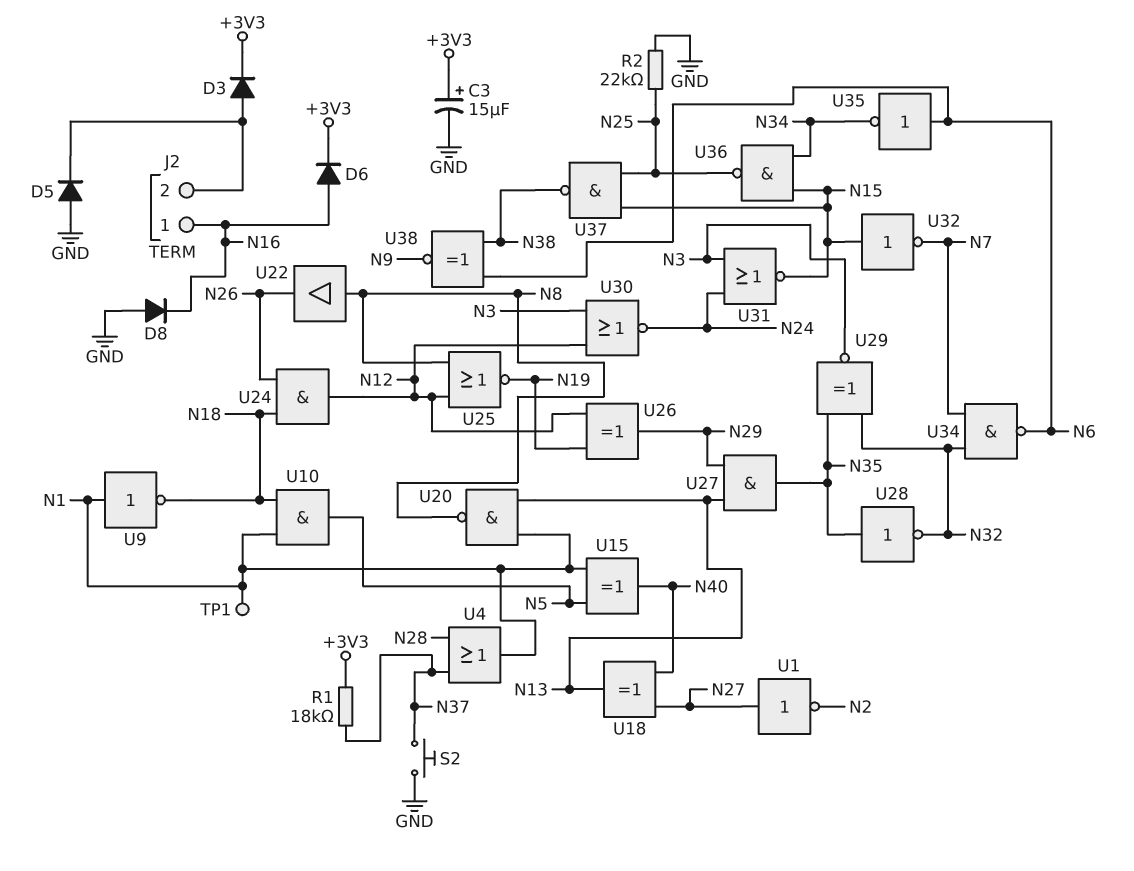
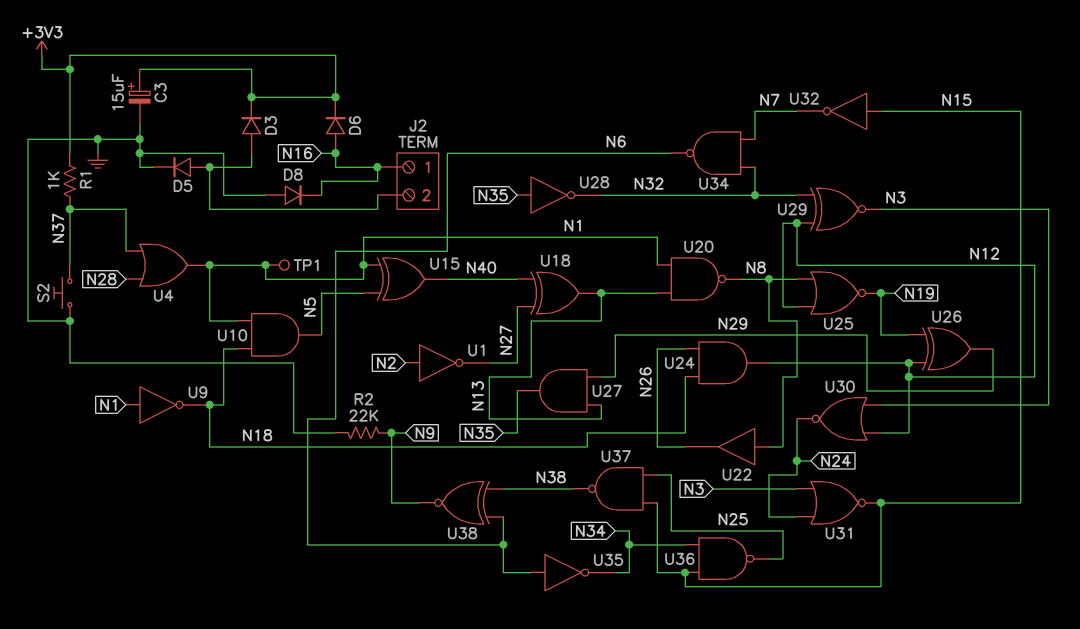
D5: diode (A GND, K J2/2) -> diode (A J2/2, K GND)
R1: 18k (+3V3, N37) -> 1k (+3V3, N37)
R2: 22k (GND, N25) -> 22k (GND, N9)
U1: NOT (in N27, out N2) -> NOT (in N2, out N27)
U29: XNOR (in N32, in N35, out N3) -> XNOR (in N12, in N32, out N3)

